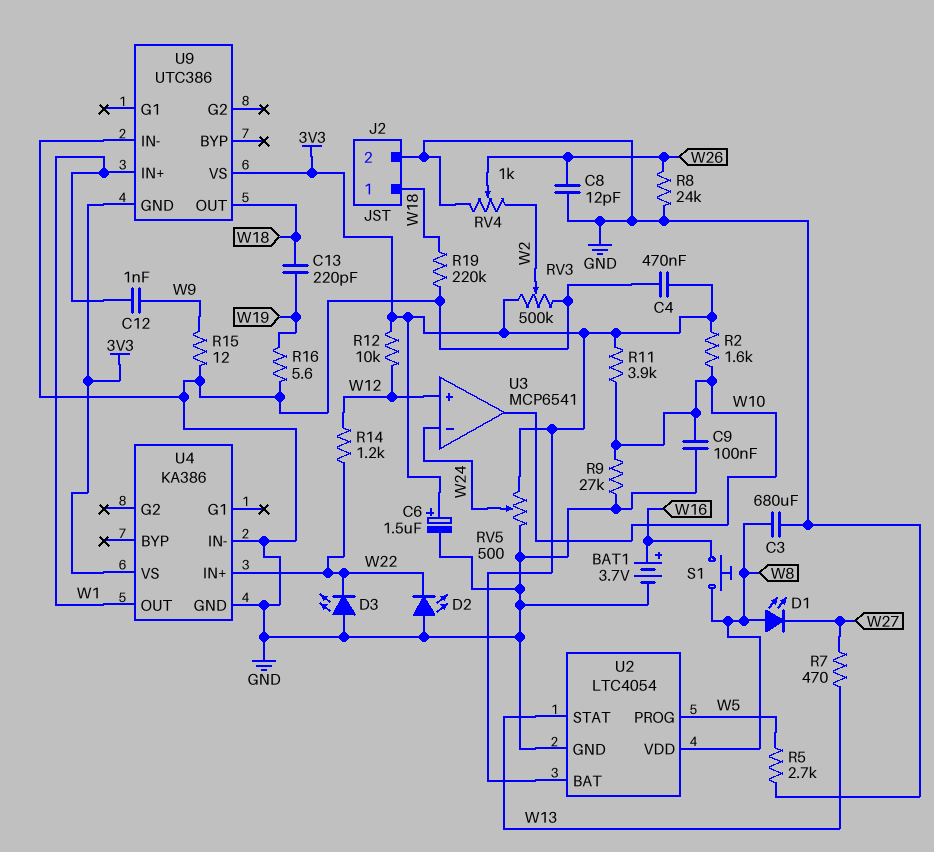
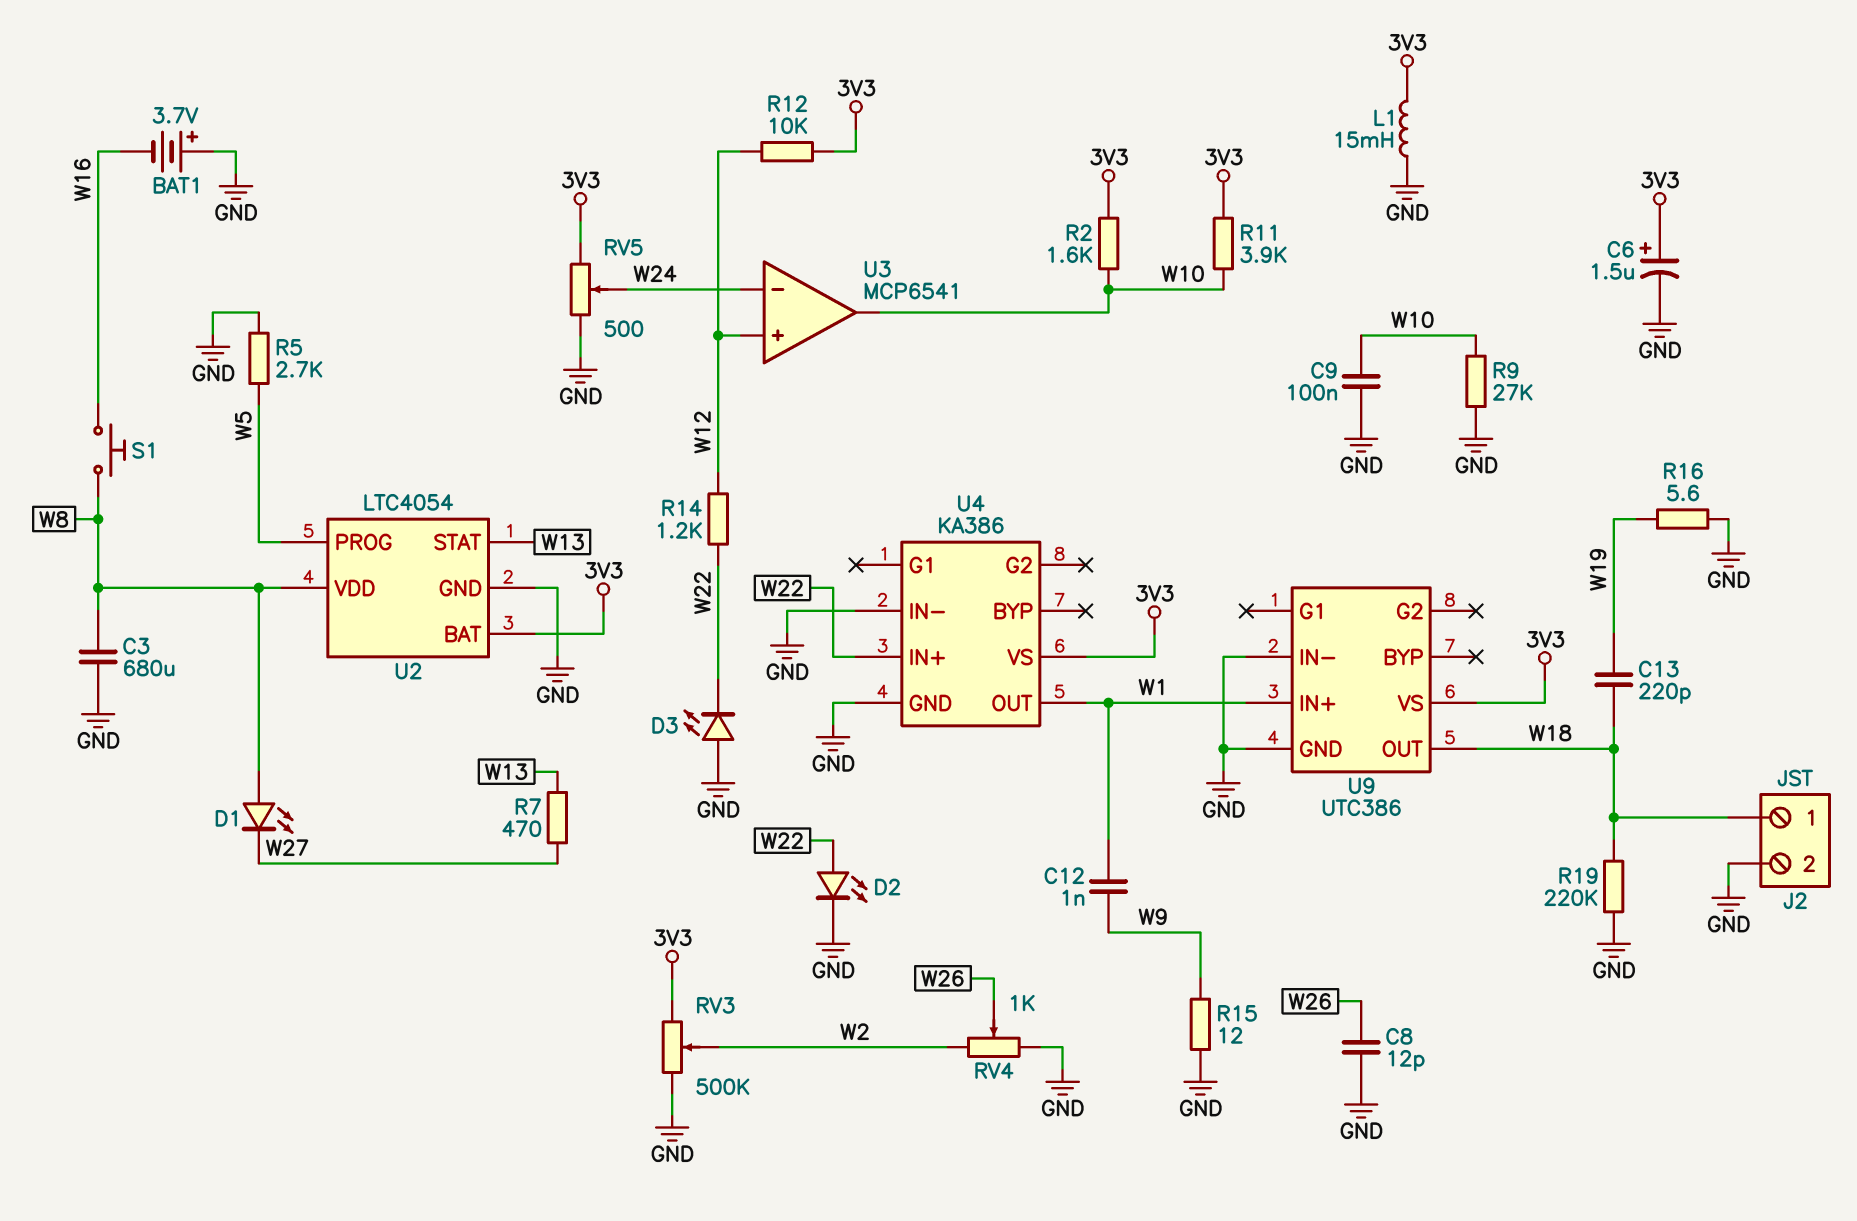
BAT1: 3.7V (plus W16, minus GND) -> 3.7V (plus GND, minus W16)
C4: 470nF (3V3, GND) -> none
D2: LED (A GND, K W22) -> LED (A W22, K GND)
L1: none -> 15mH (3V3, GND)
R8: 24k (GND, W26) -> none
U9 pin GND: 3V3 -> GND

